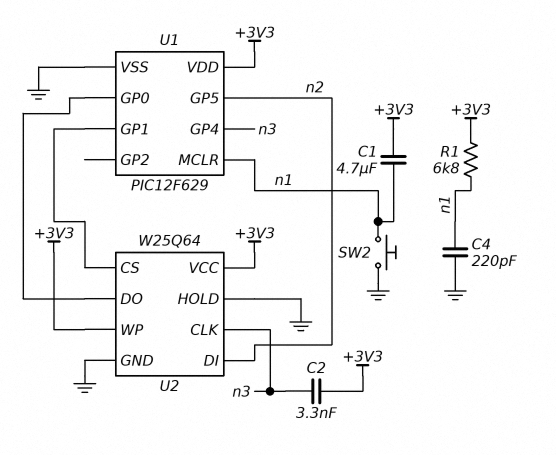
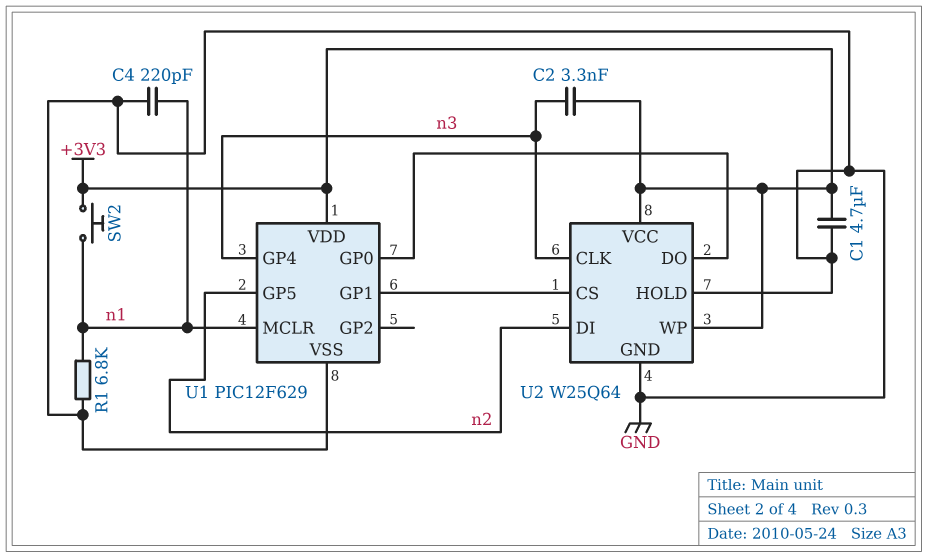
C1: 4.7uF (+3V3, n1) -> 4.7uF (+3V3, GND)
R1: 6.8k (+3V3, n1) -> 6.8k (GND, n1)
SW2: button (GND, n1) -> button (+3V3, n1)

